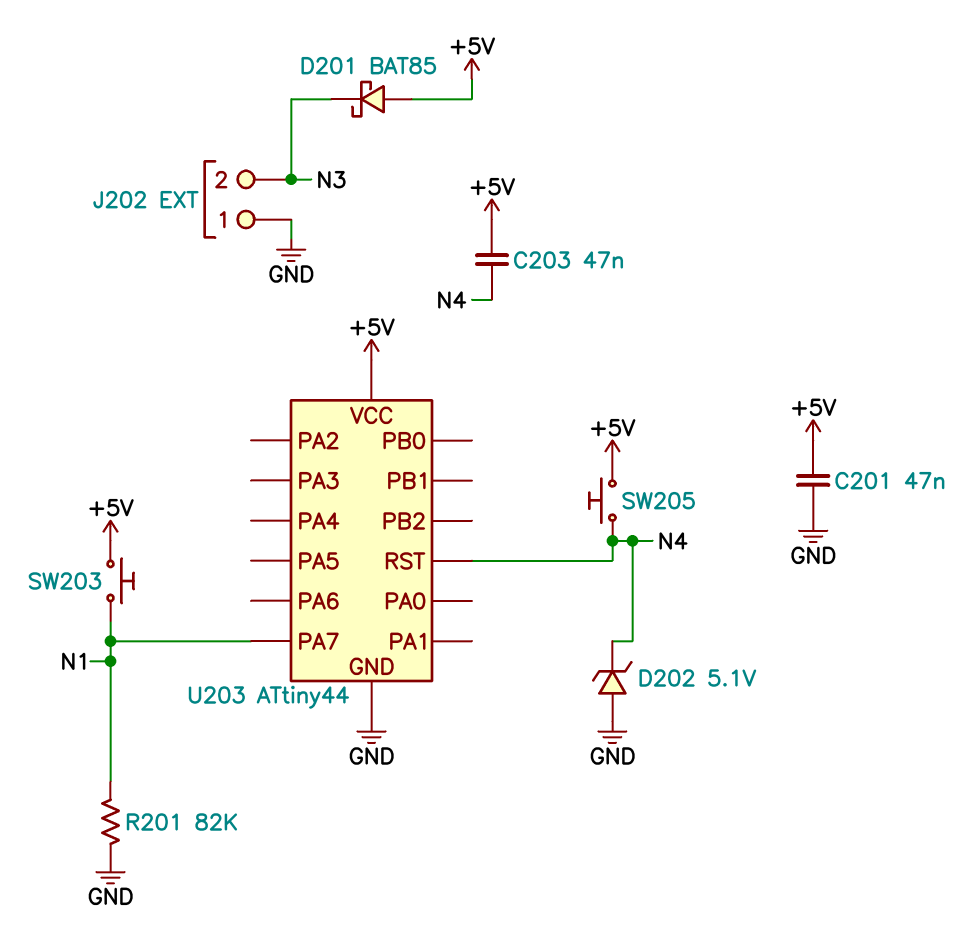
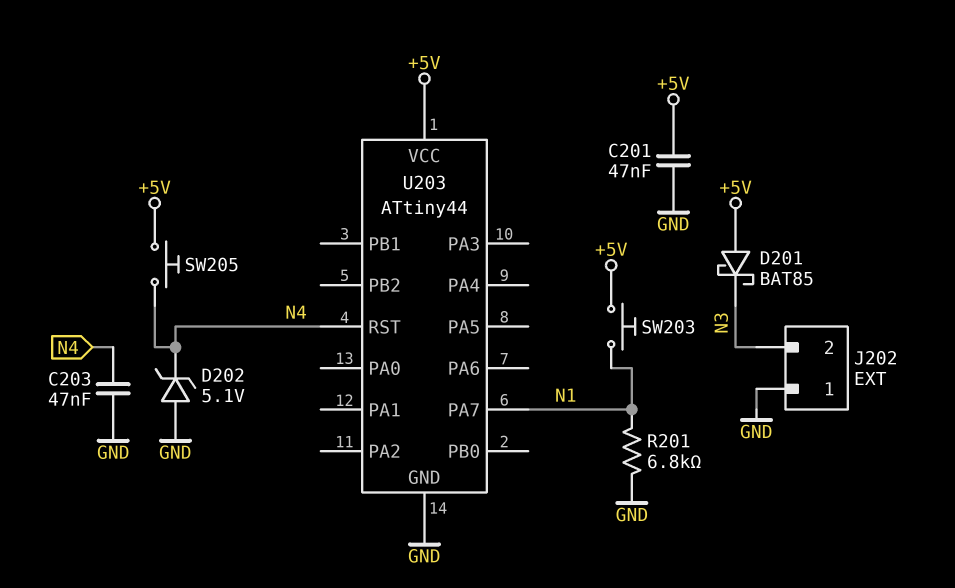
C203: 47nF (+5V, N4) -> 47nF (GND, N4)
R201: 82k (GND, N1) -> 6.8k (GND, N1)

